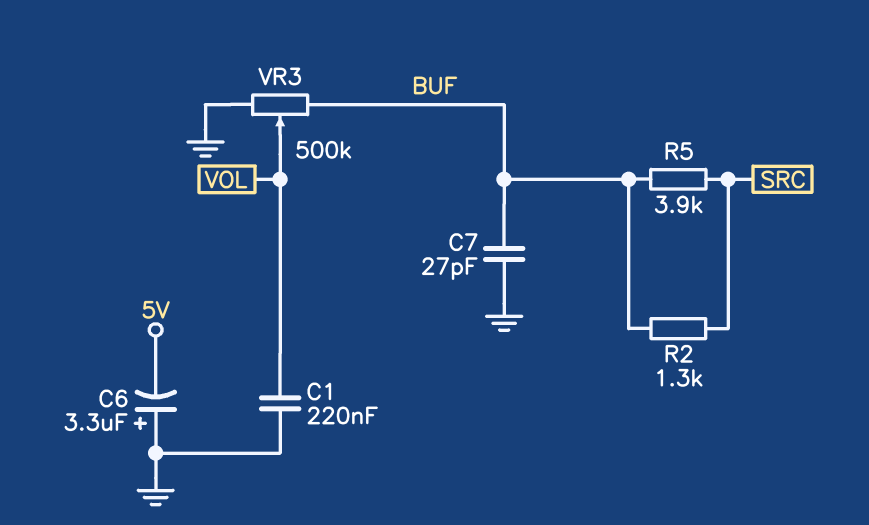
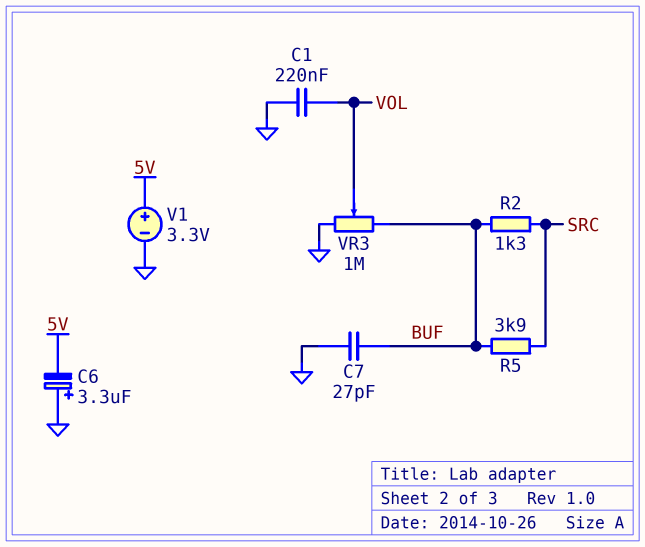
V1: none -> 3.3V (plus 5V, minus GND)
VR3: 500k (BUF, GND, wiper VOL) -> 1M (BUF, GND, wiper VOL)

